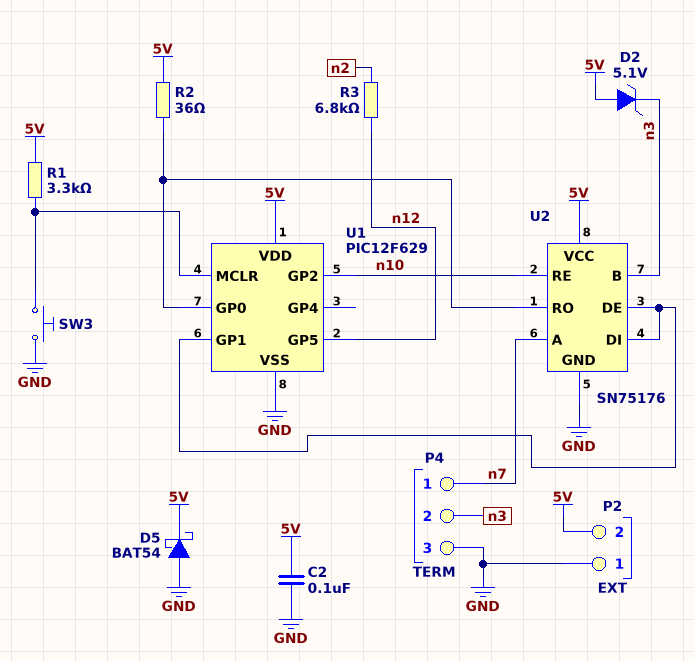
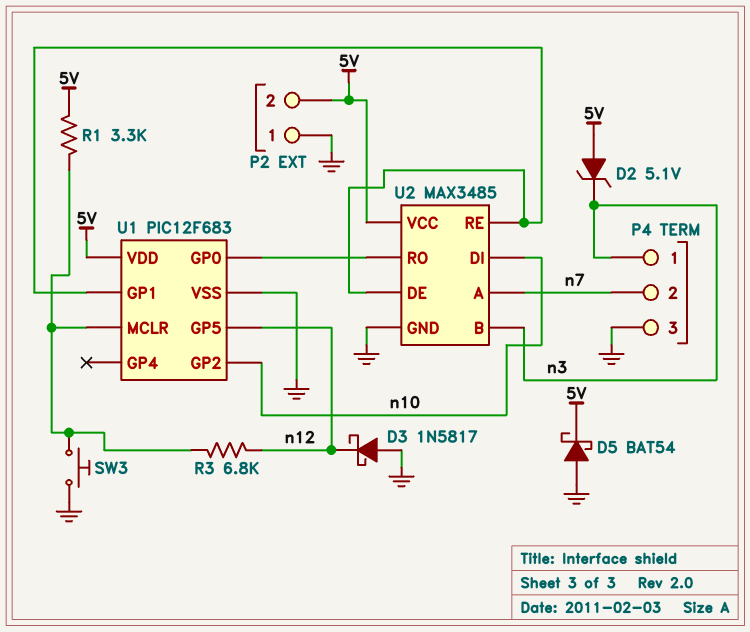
C2: 100nF (5V, GND) -> none
D3: none -> schottky 1N5817 (A GND, K n12)
P4 pin 1: n7 -> n3
P4 pin 2: n3 -> n7
R2: 36 (5V, U1/GP0) -> none
R3: 6.8k (n2, n12) -> 6.8k (U1/MCLR, n12)
U1: PIC12F629 -> PIC12F683
U2: SN75176 -> MAX3485
U2 pin DI: U1/GP1 -> n10
U2 pin RE: n10 -> U1/GP1

